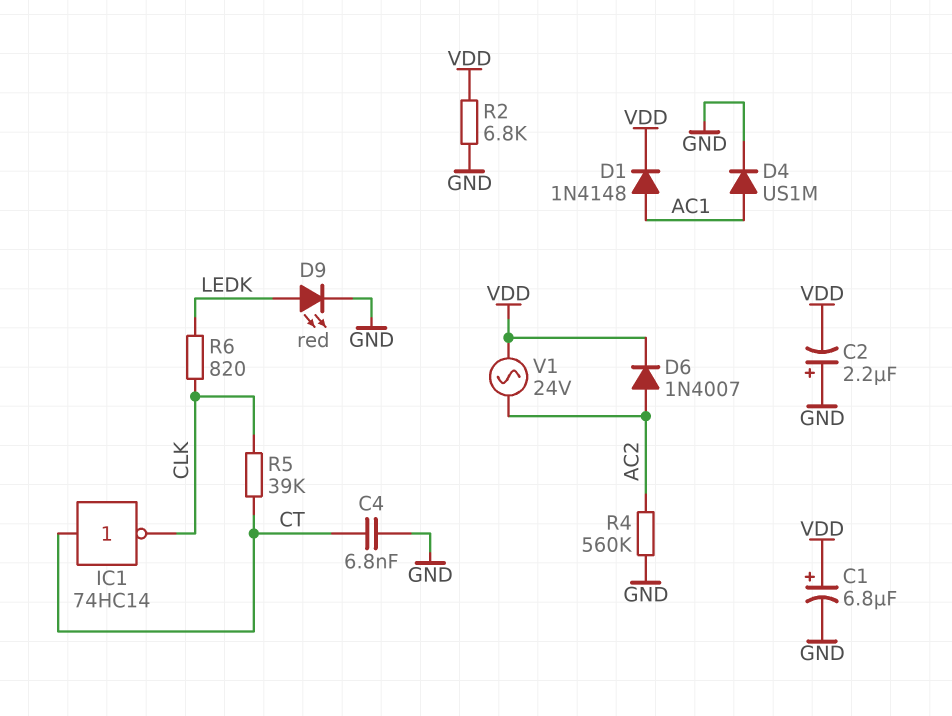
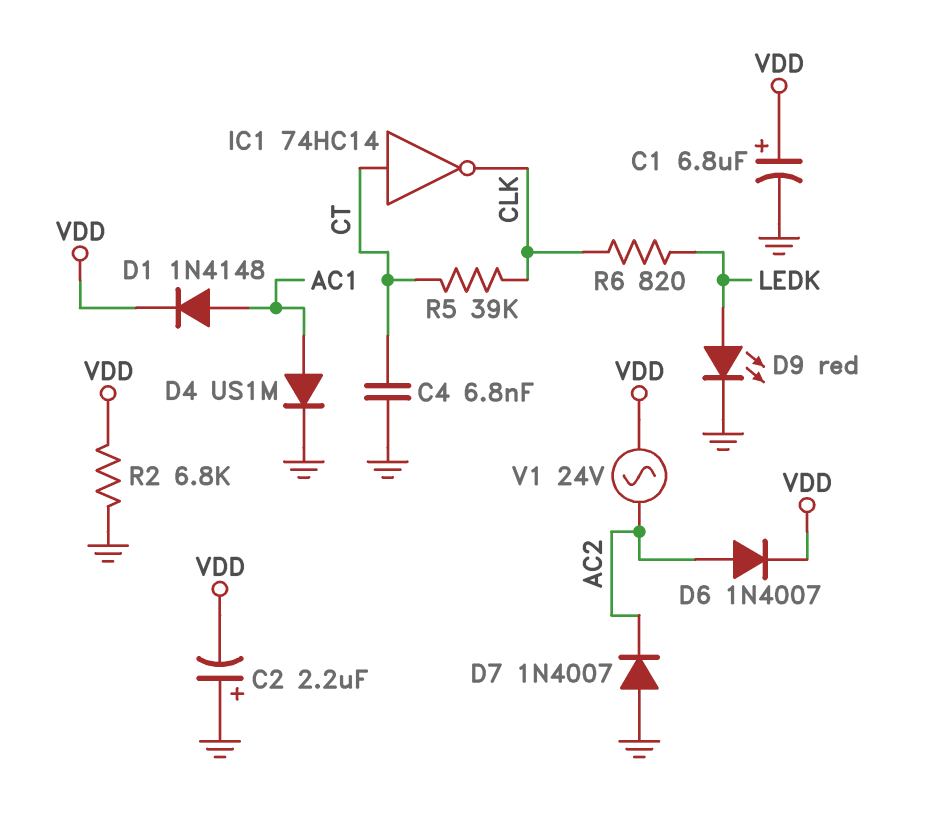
D7: none -> diode 1N4007 (A GND, K AC2)
R4: 560k (AC2, GND) -> none

